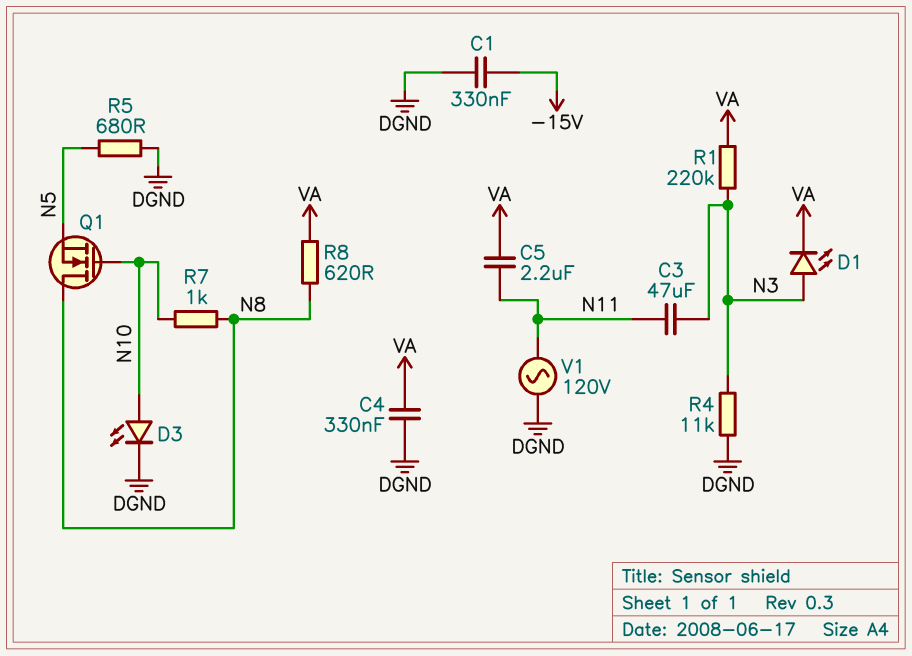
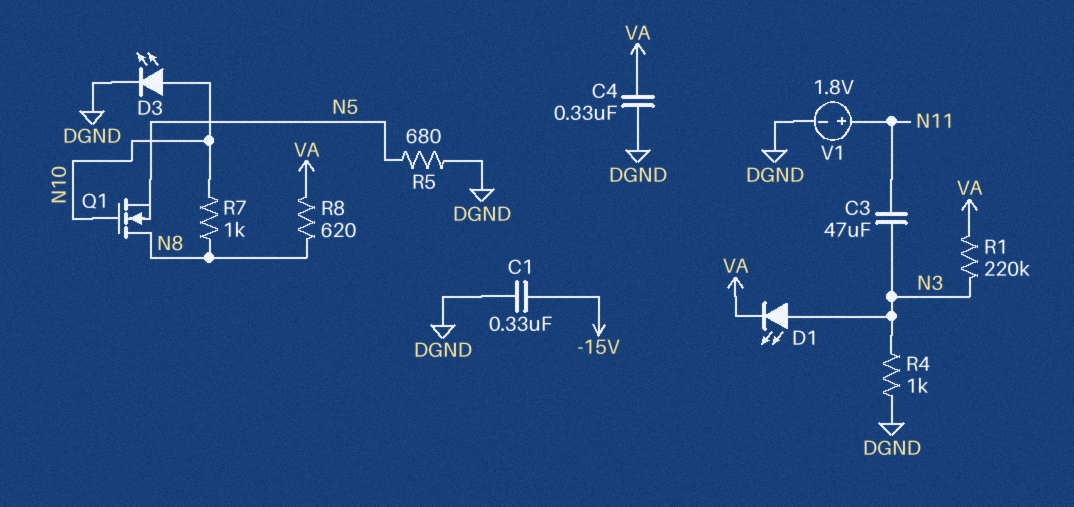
C5: 2.2uF (N11, VA) -> none
R4: 11k (DGND, N3) -> 1k (DGND, N3)
V1: AC 120V (DGND, N11) -> 1.8V (plus N11, minus DGND)

